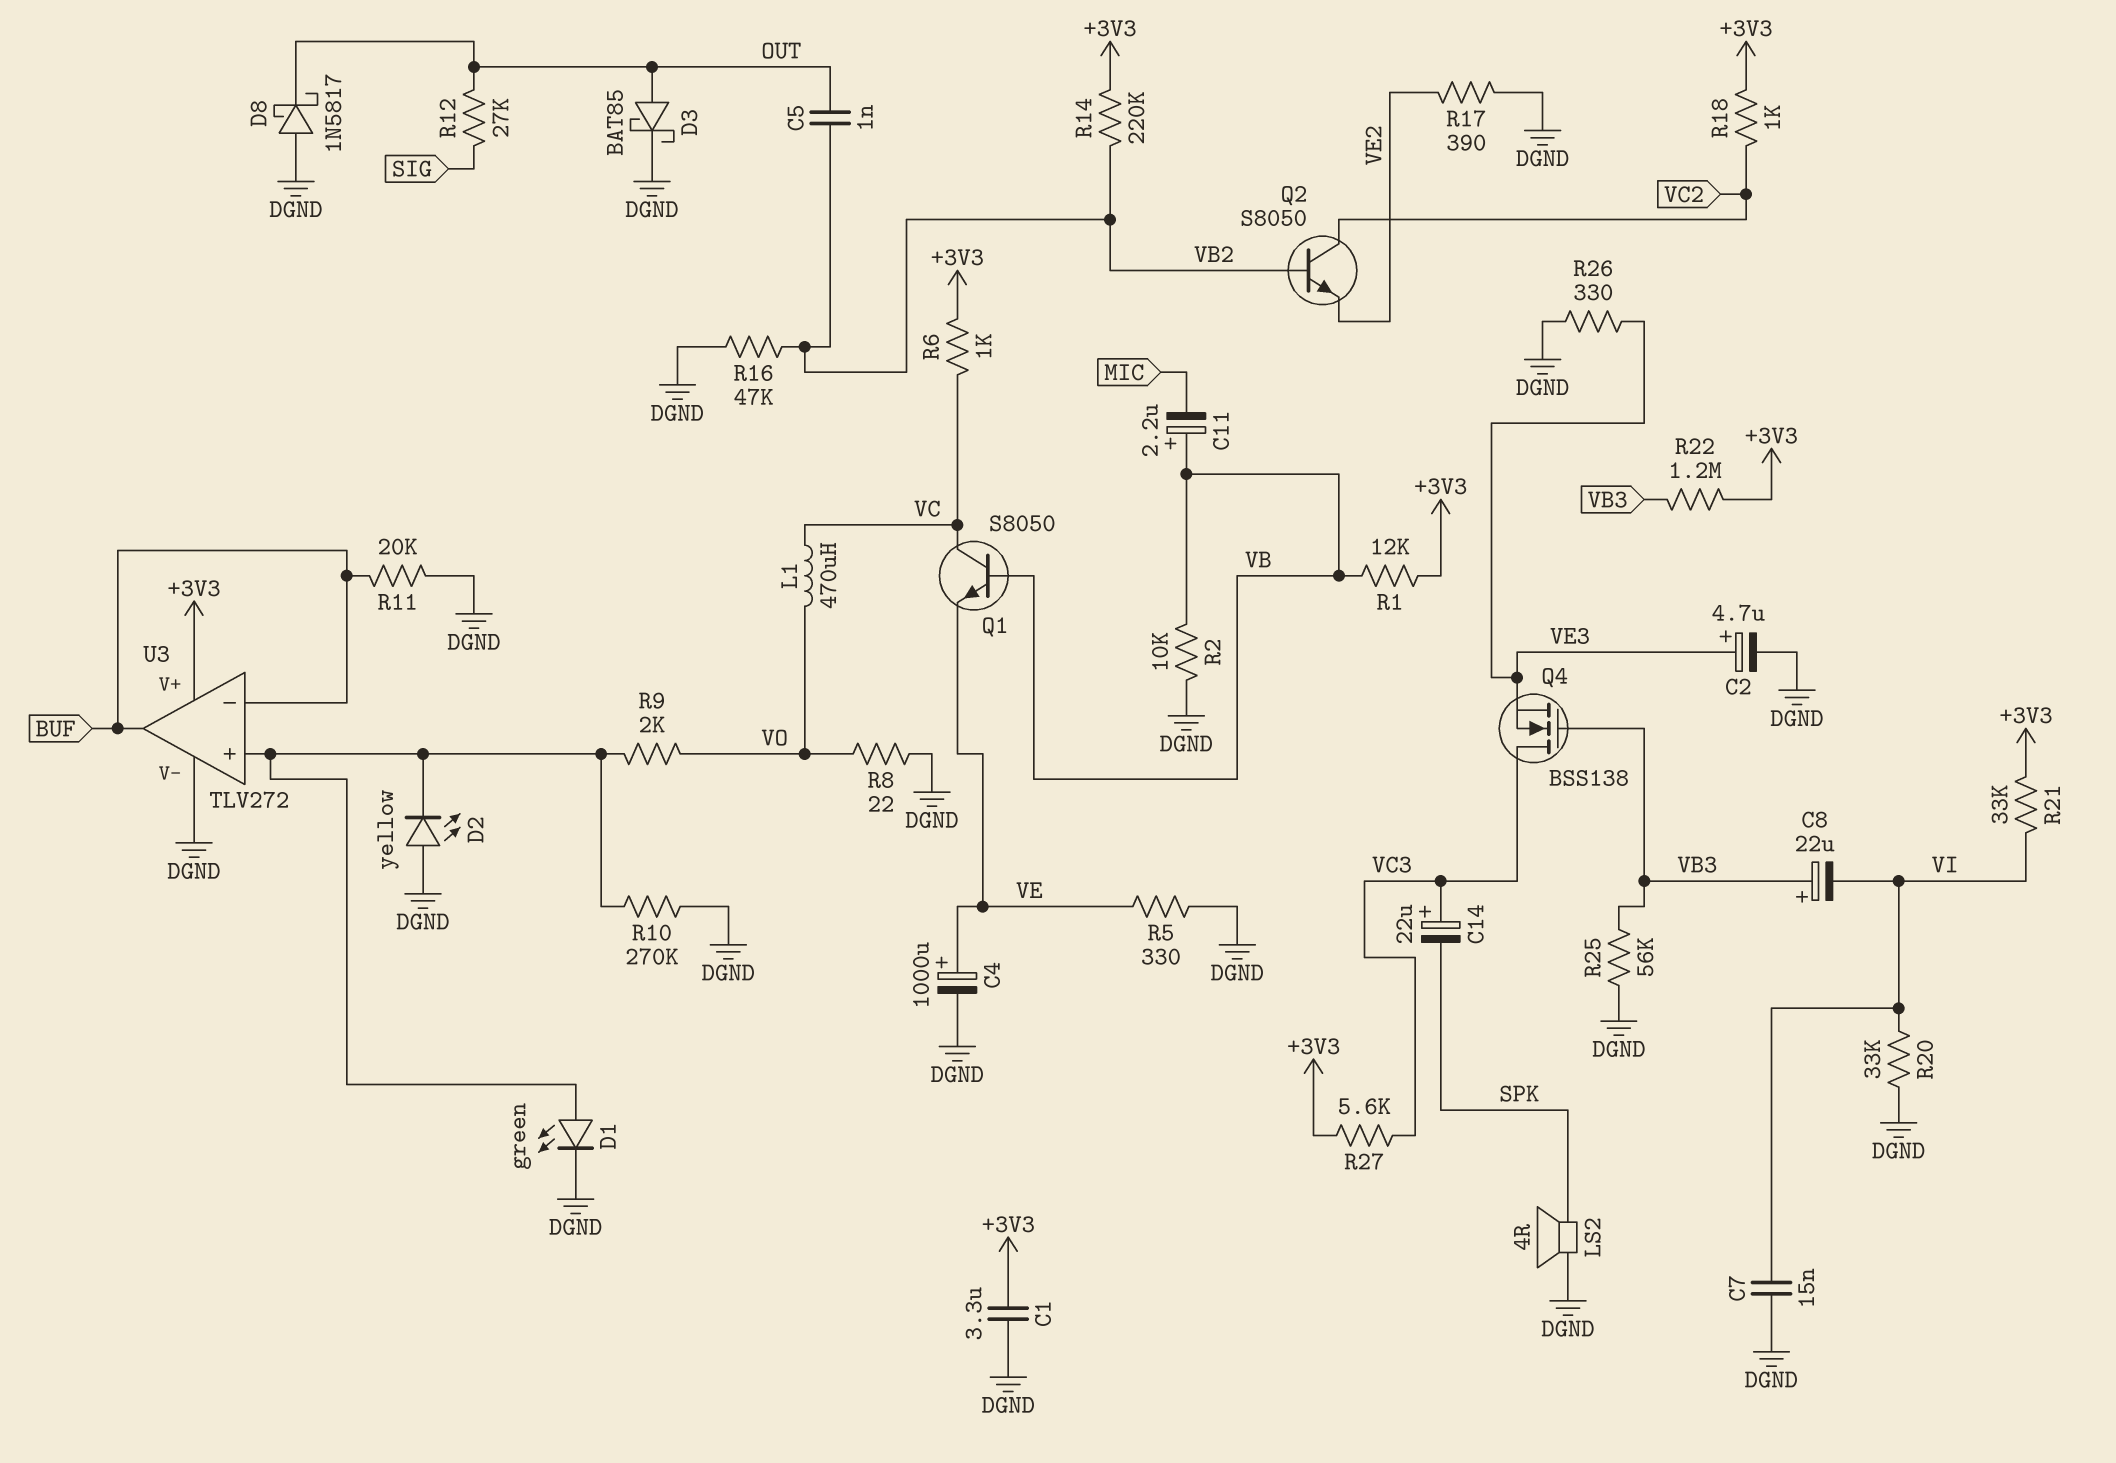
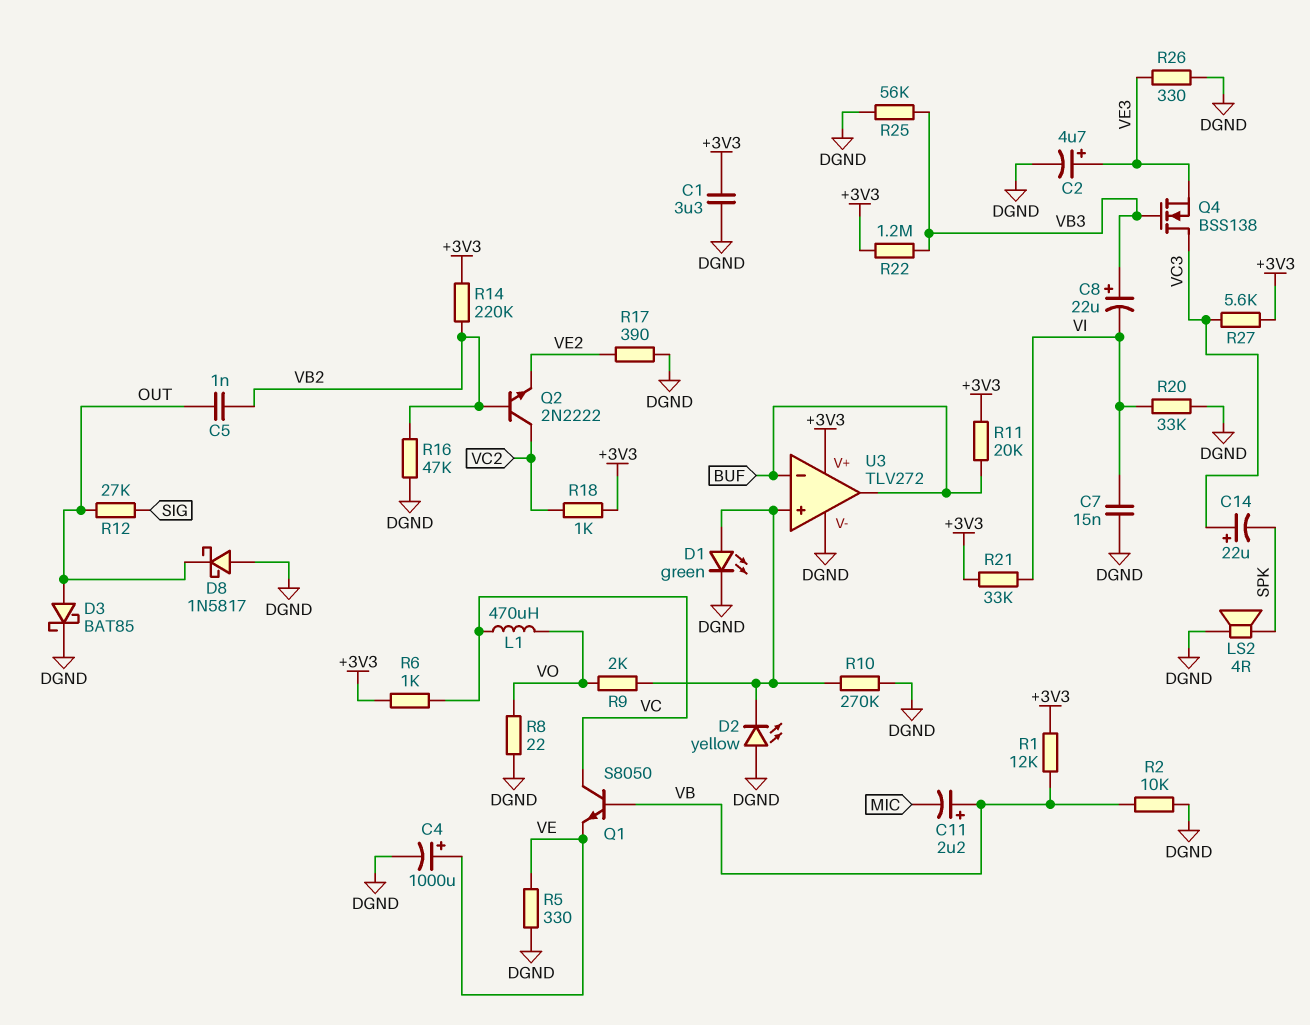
Q2: NPN S8050 (B VB2, C VC2, E VE2) -> NPN 2N2222 (B VB2, C VC2, E VE2)
R11: 20k (BUF, DGND) -> 20k (+3V3, BUF)

